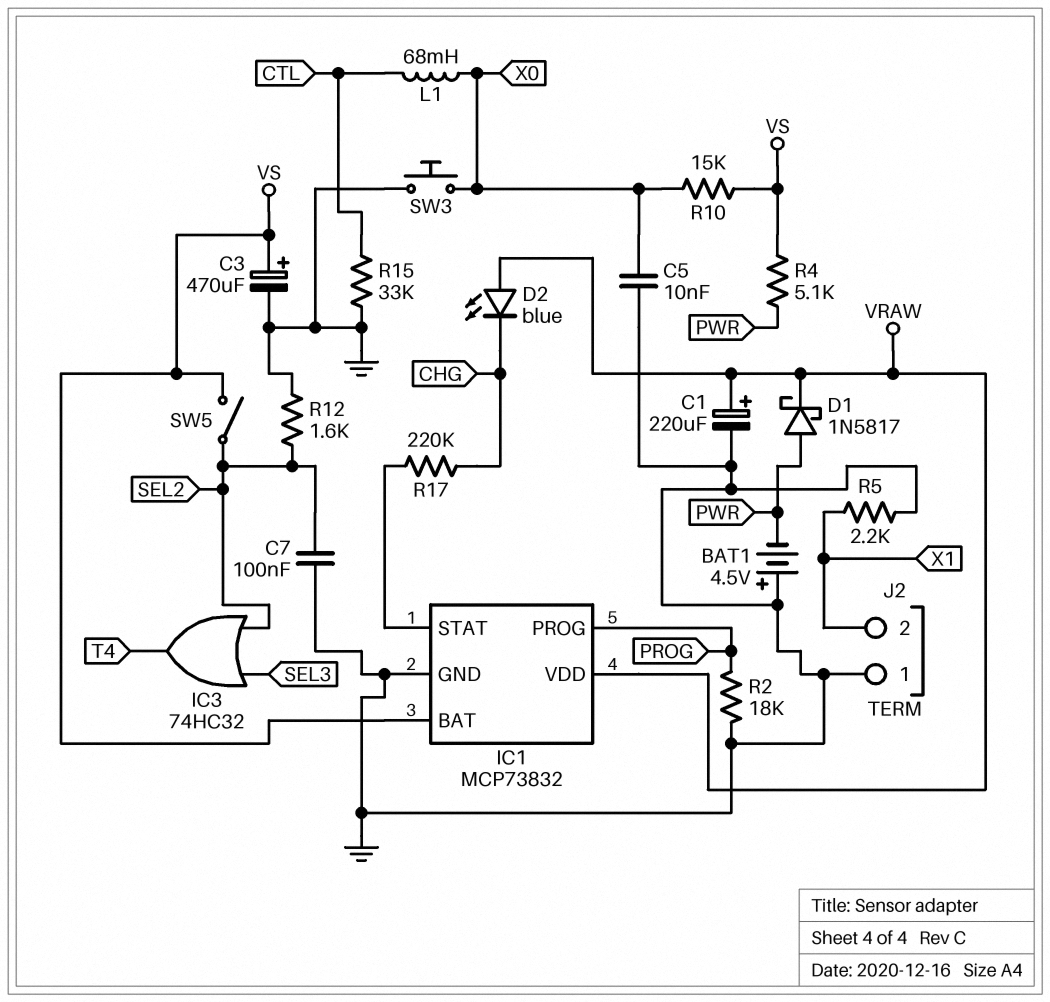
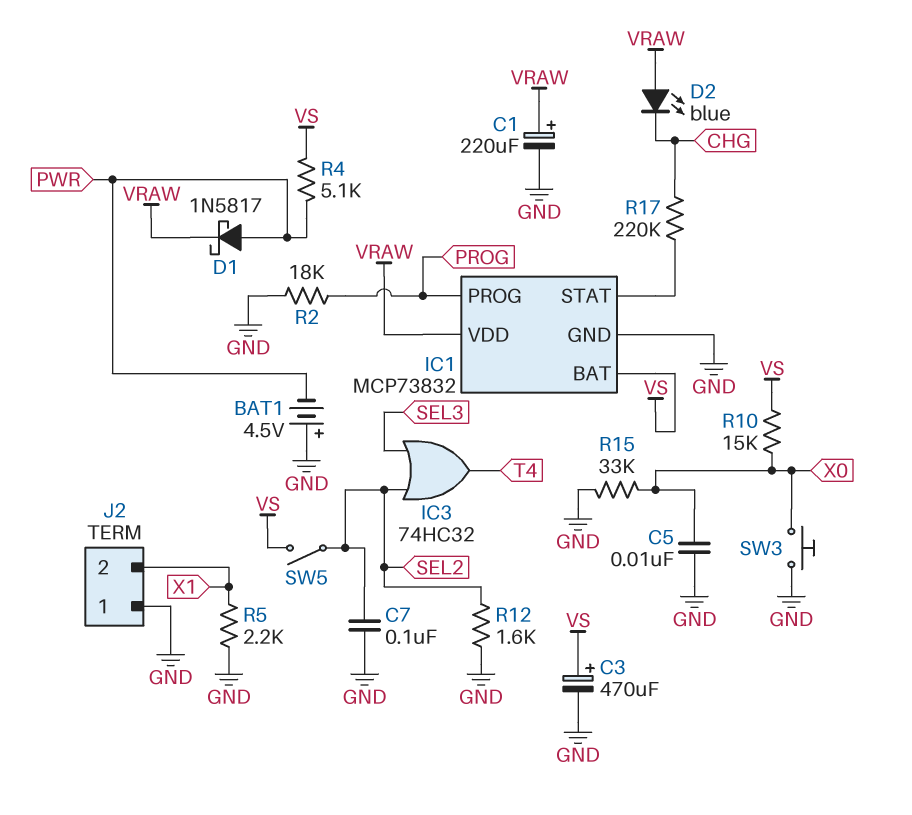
L1: 68mH (CTL, X0) -> none
R15: 33k (CTL, GND) -> 33k (GND, X0)

